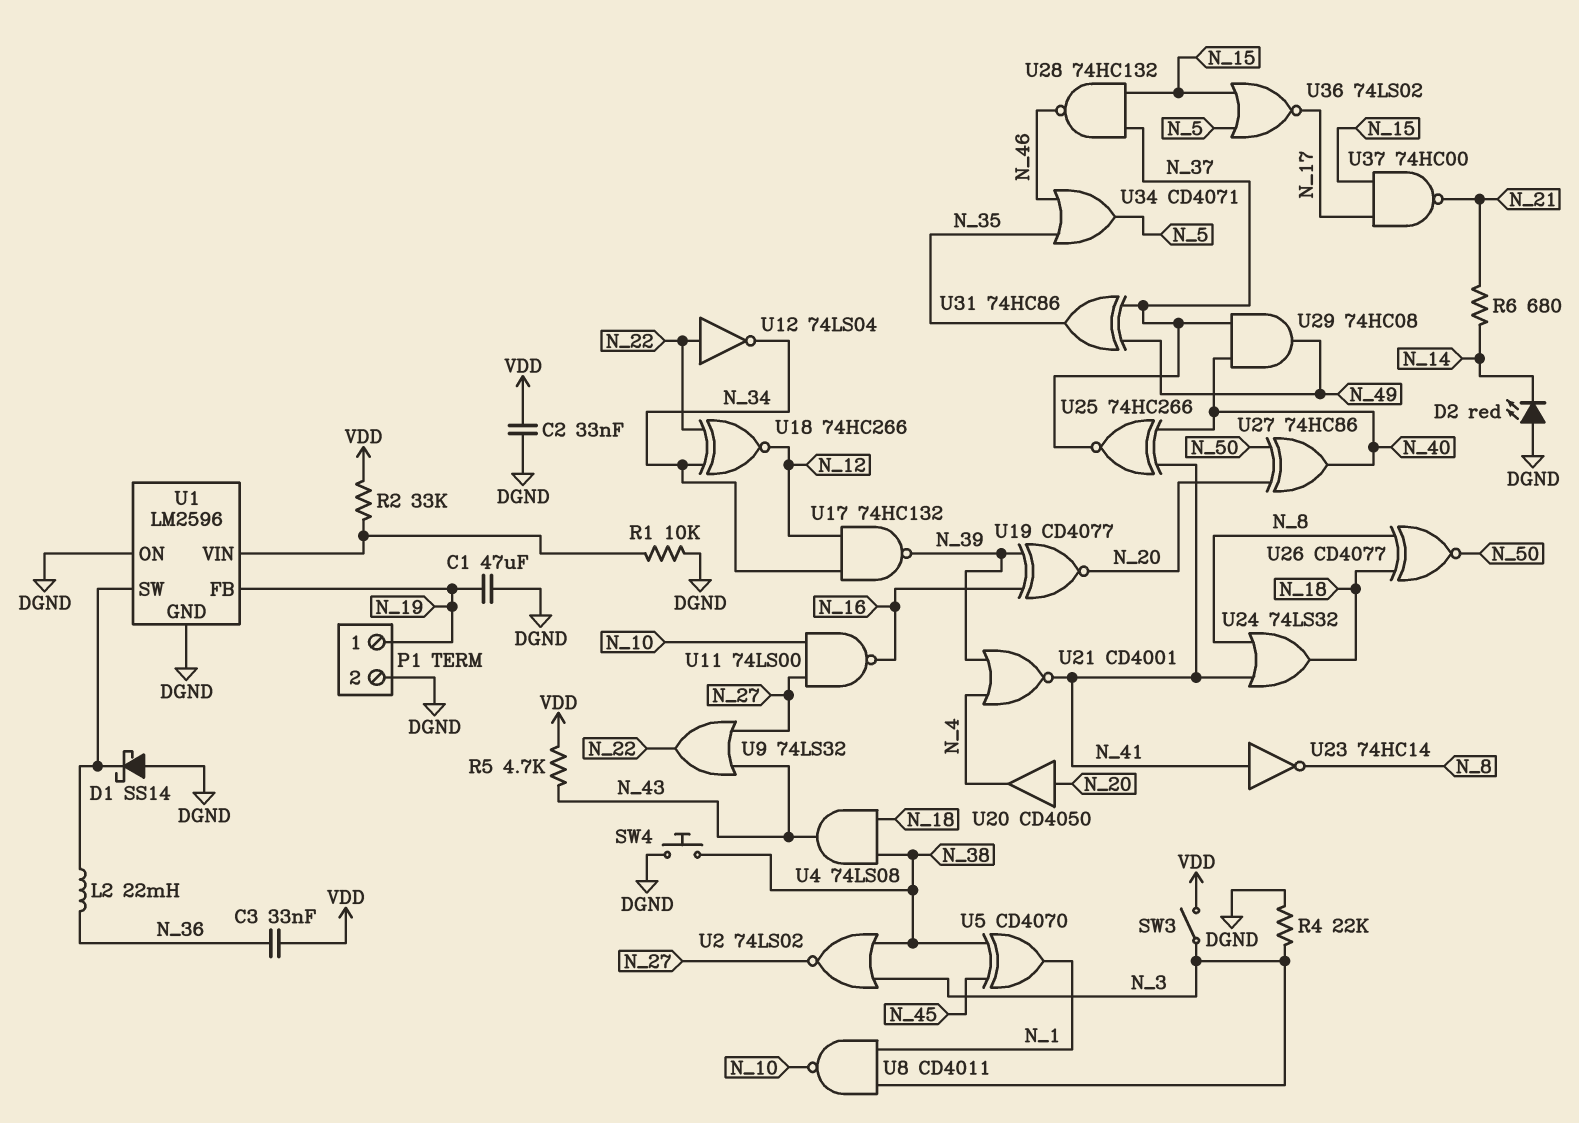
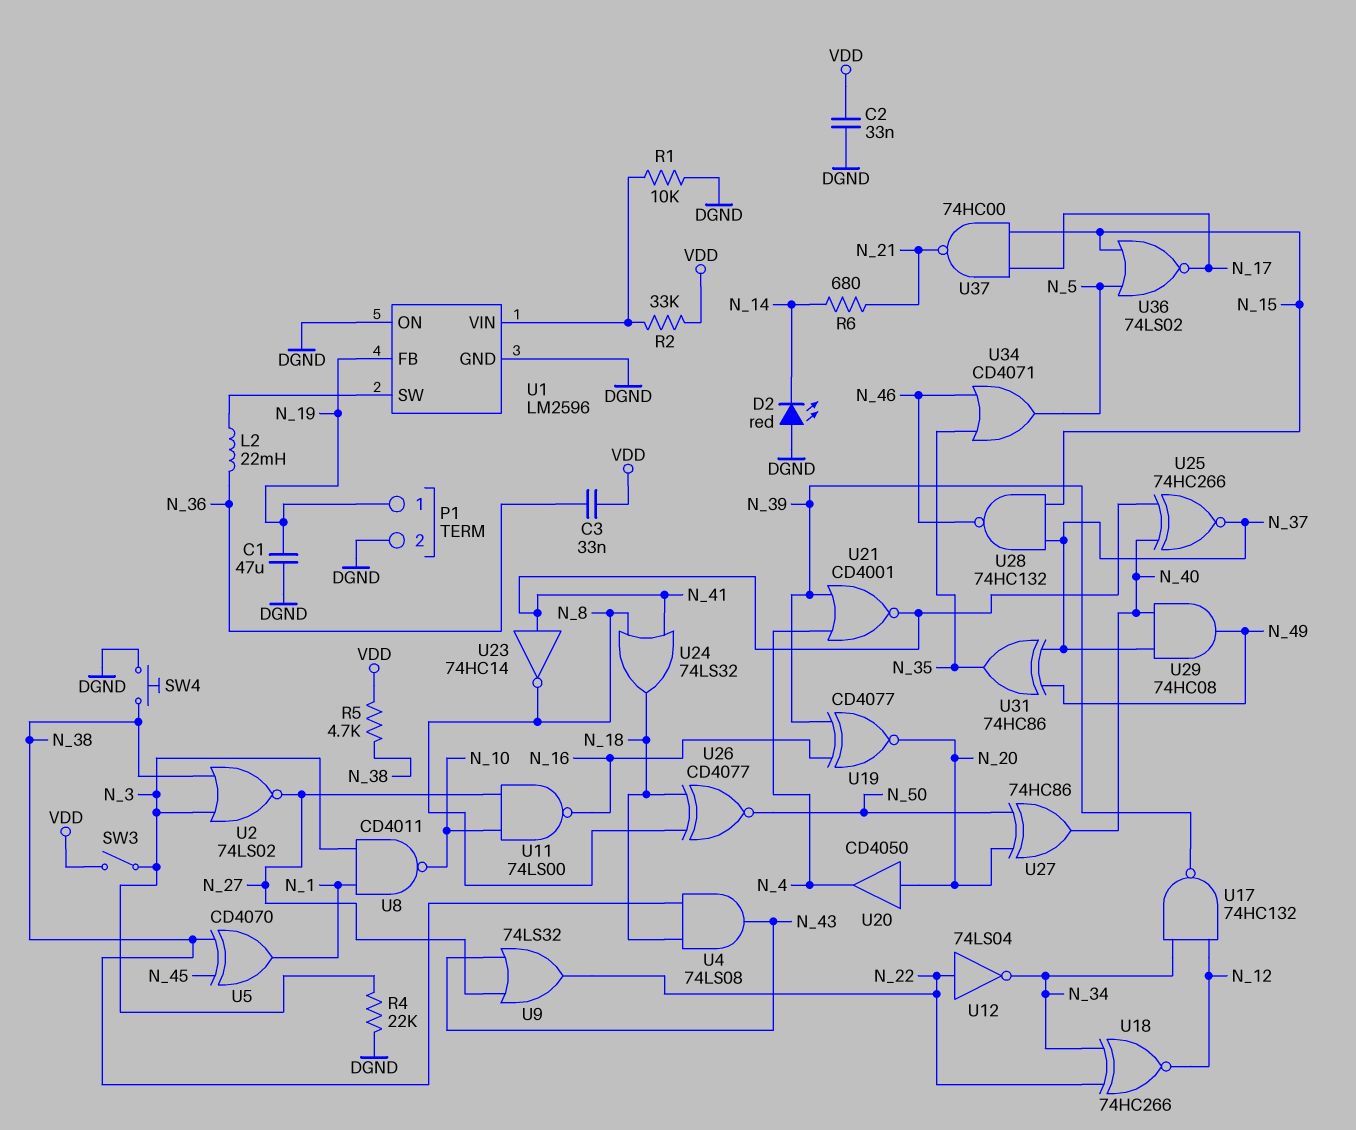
D1: schottky SS14 (A DGND, K U1/SW) -> none
R5: 4.7k (N_43, VDD) -> 4.7k (N_38, VDD)

